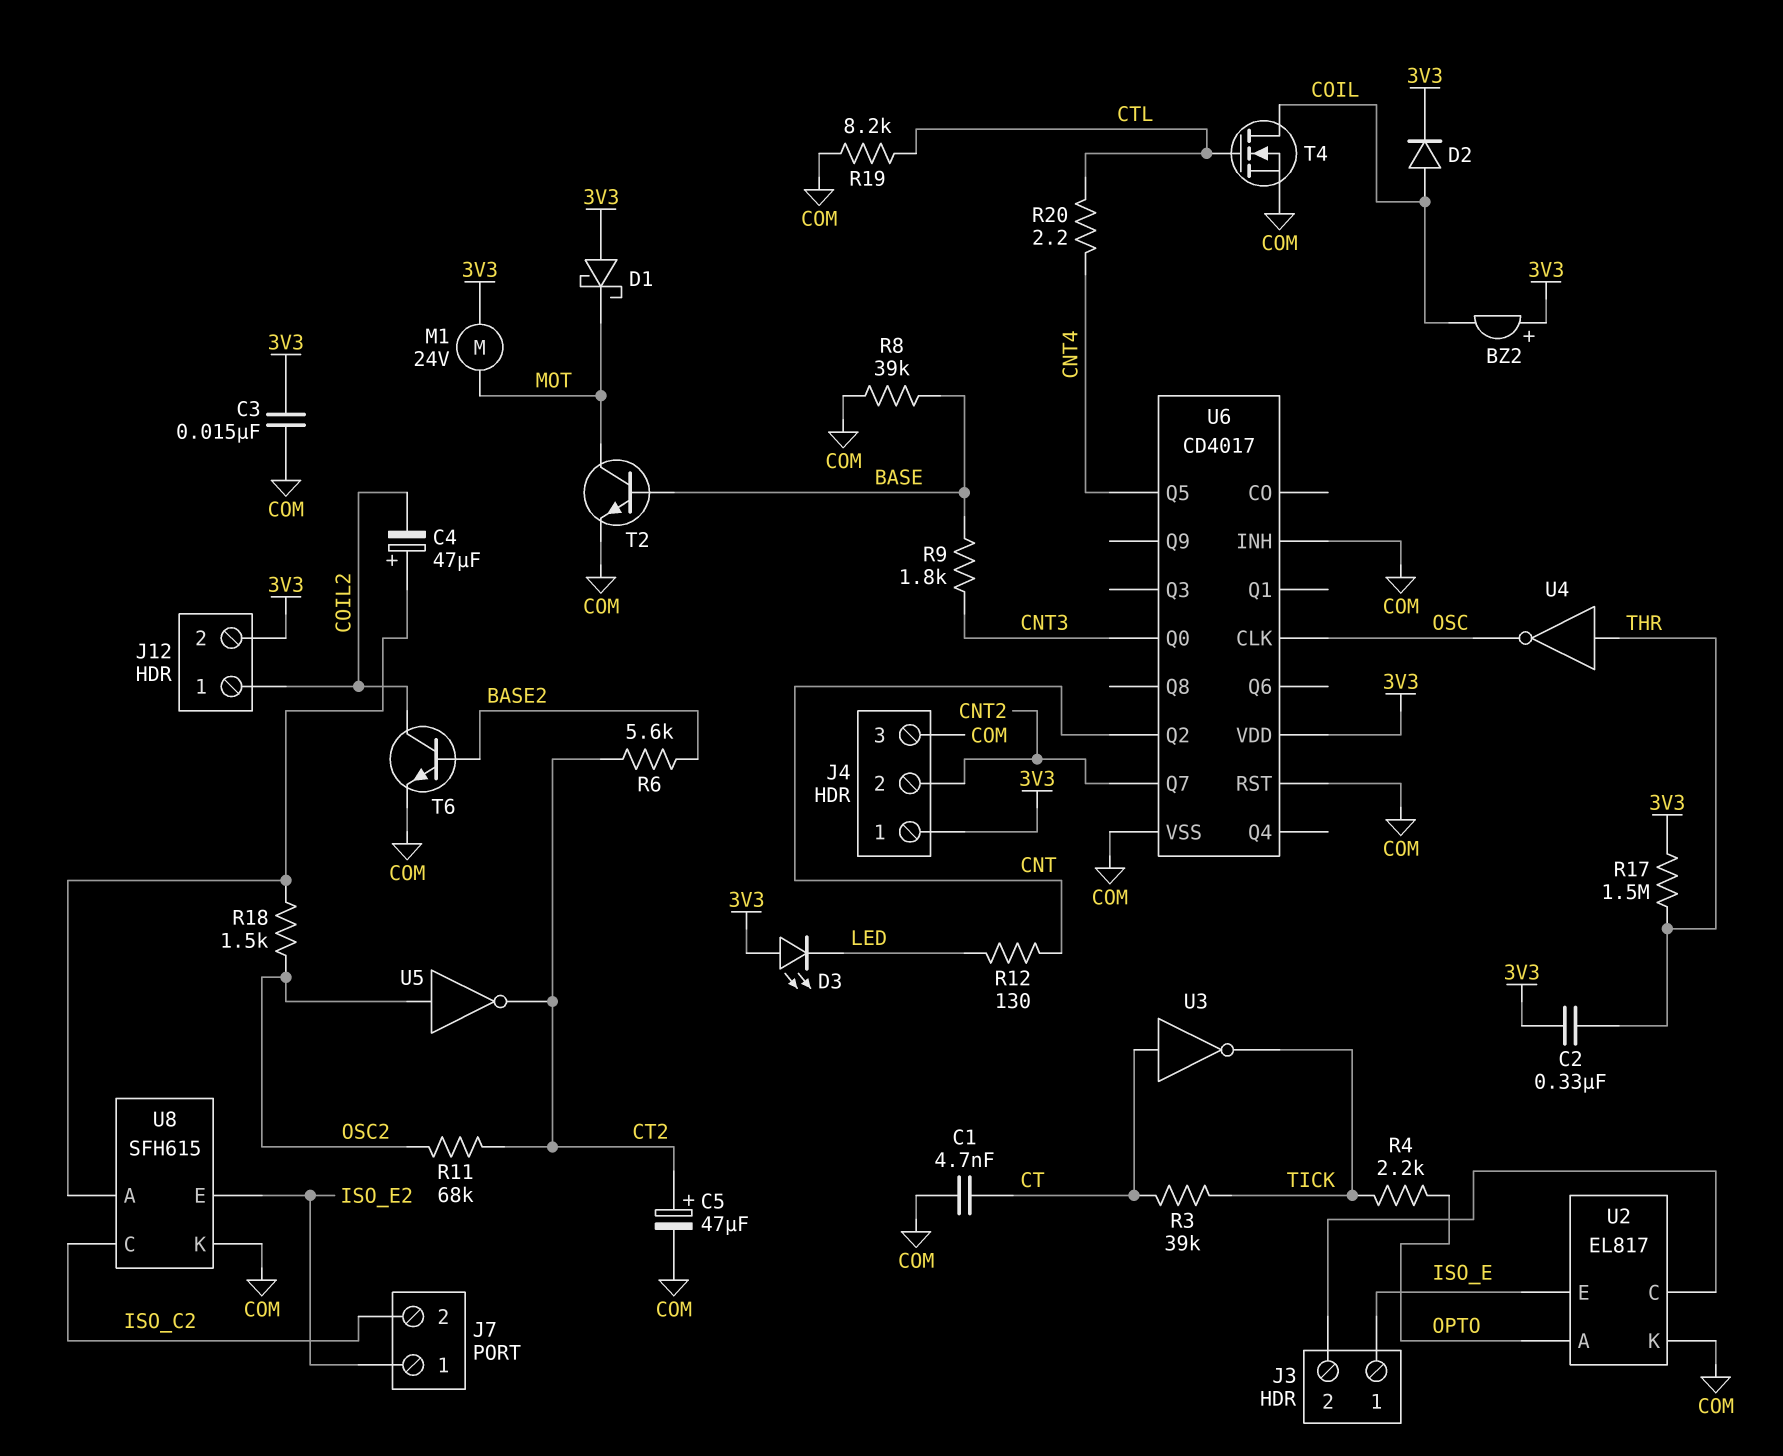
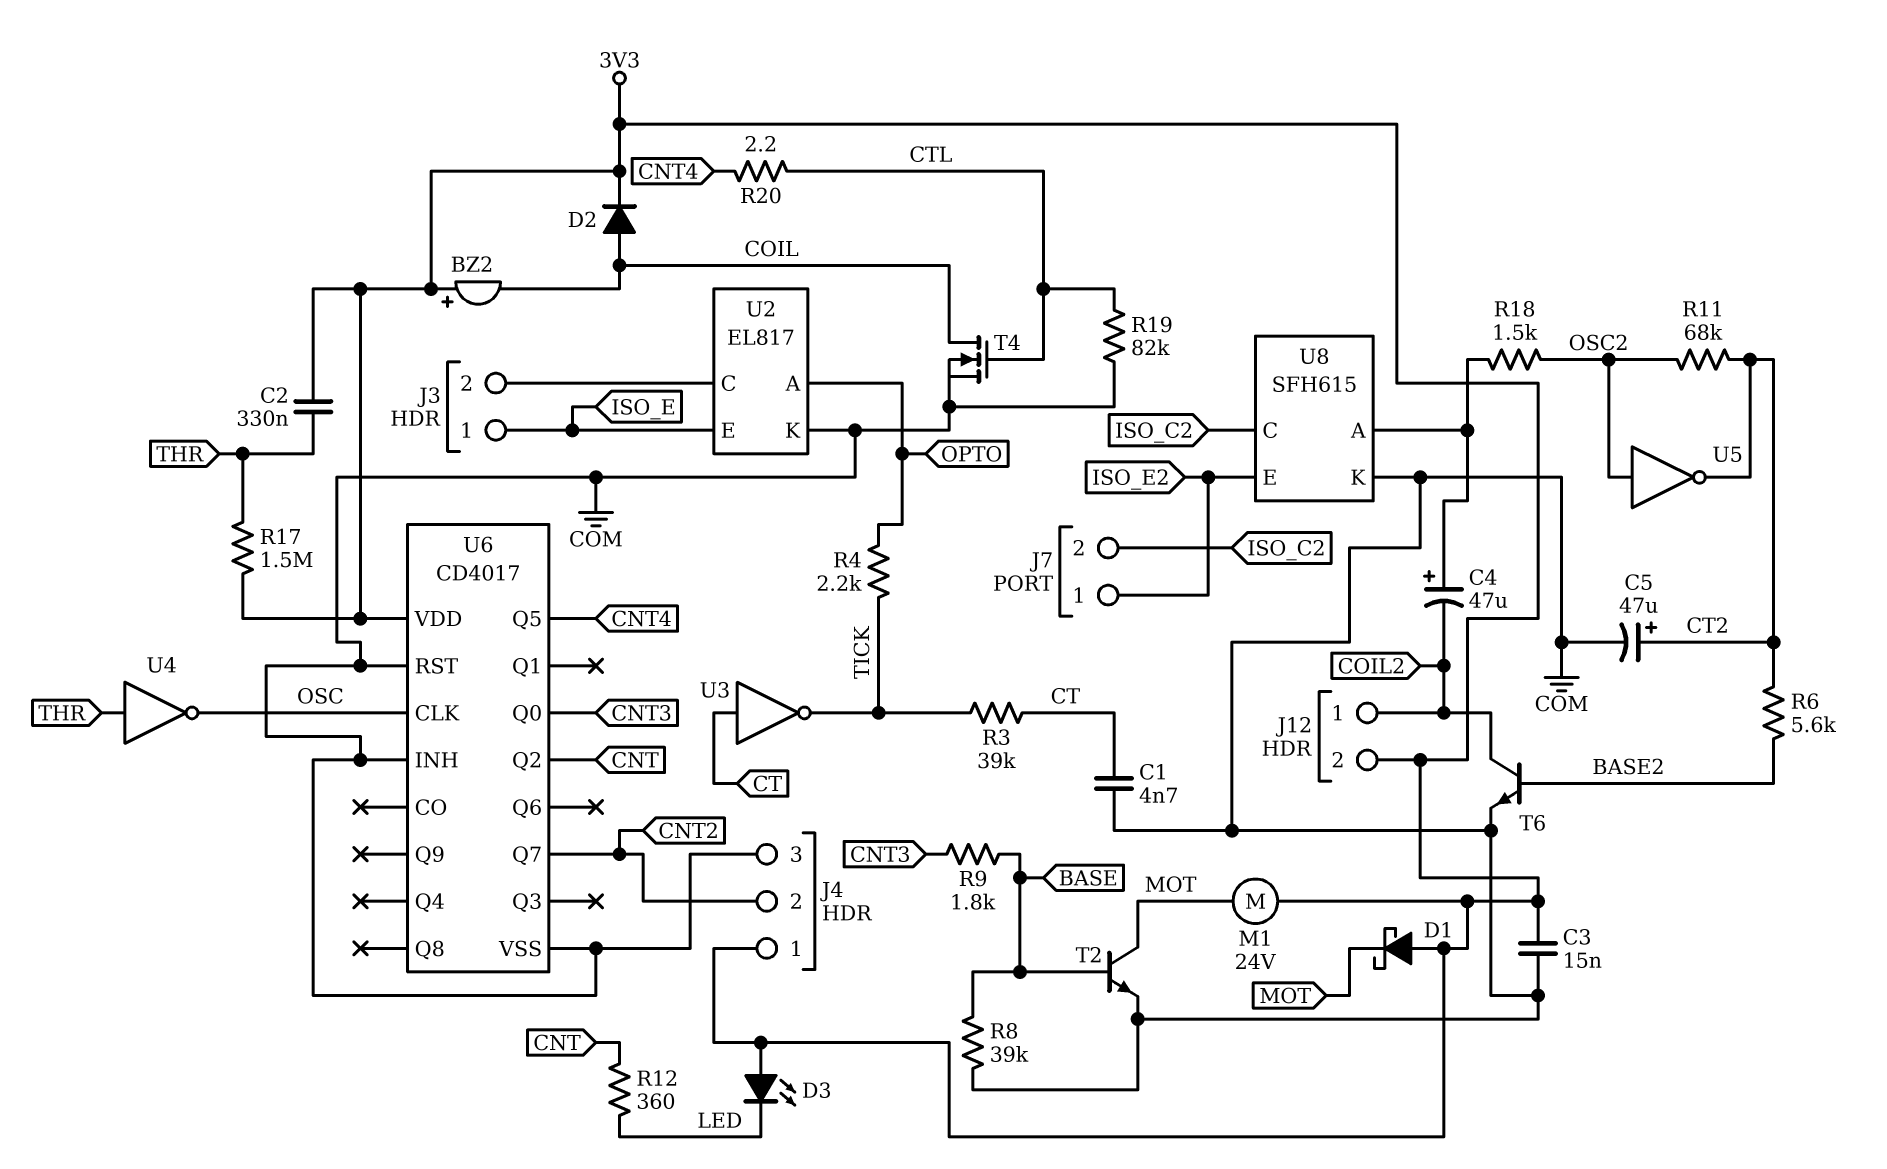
R12: 130 (CNT, LED) -> 360 (CNT, LED)
R19: 8.2k (COM, CTL) -> 82k (COM, CTL)

